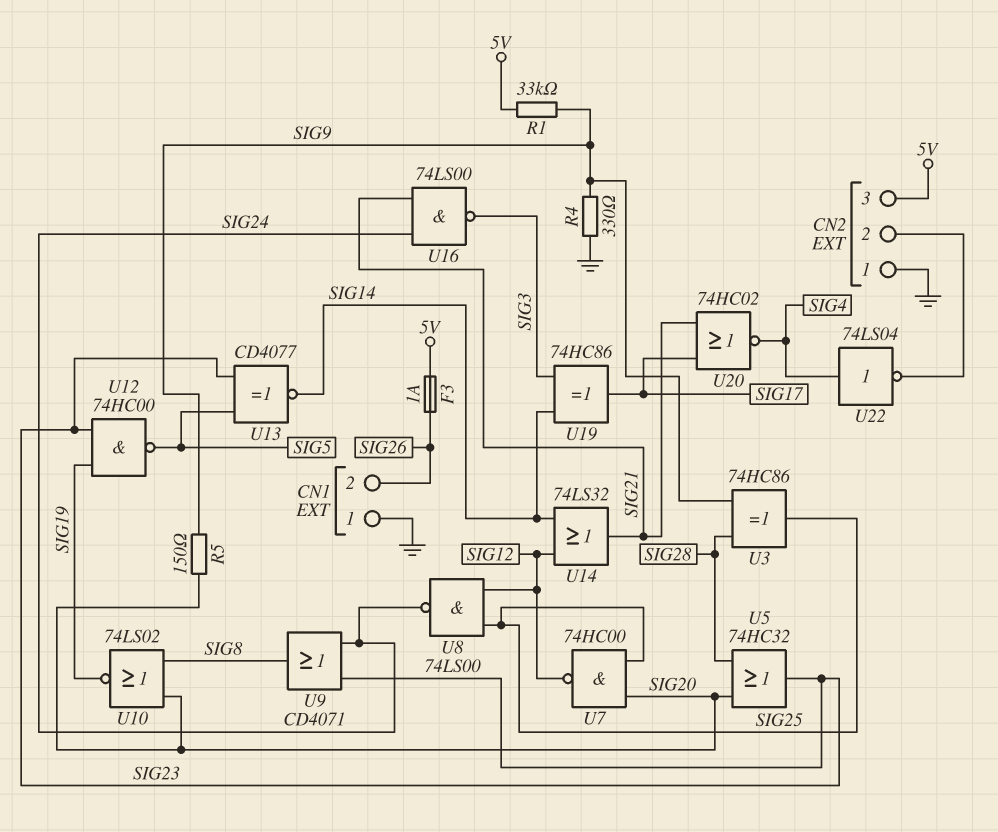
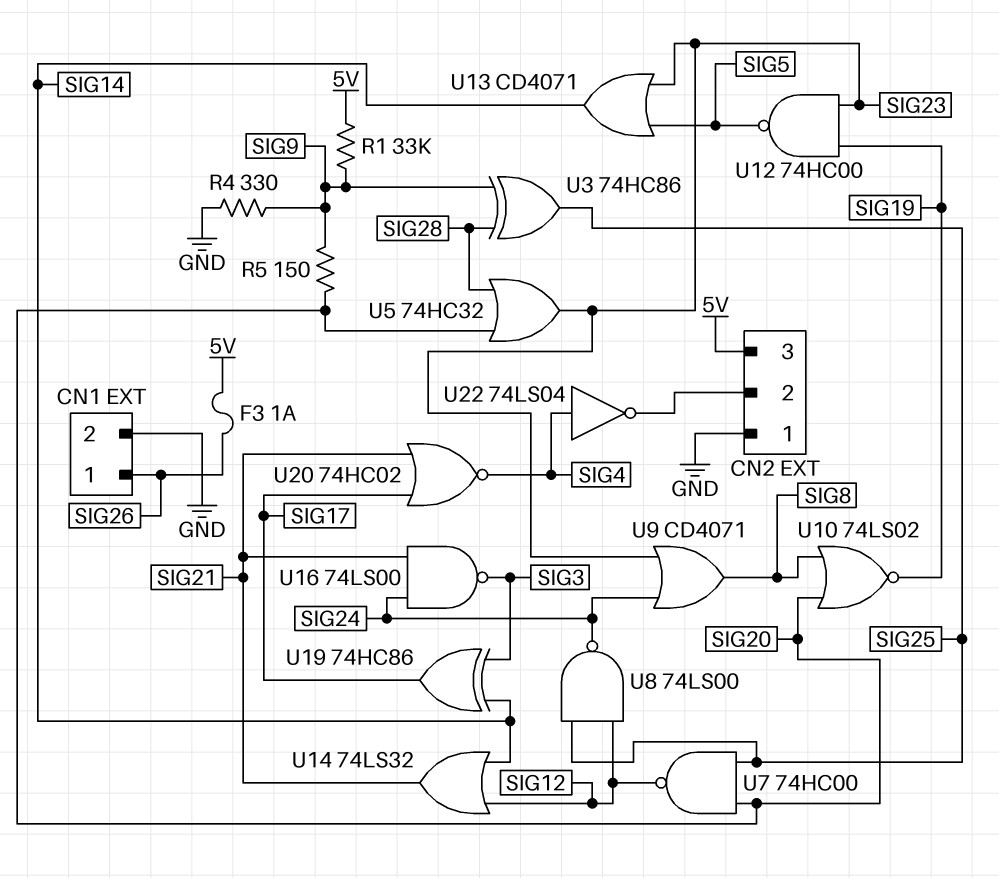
CN1 pin 1: GND -> SIG26
CN1 pin 2: SIG26 -> GND
U13: XNOR CD4077 (in SIG5, in SIG23, out SIG14) -> OR CD4071 (in SIG5, in SIG23, out SIG14)

